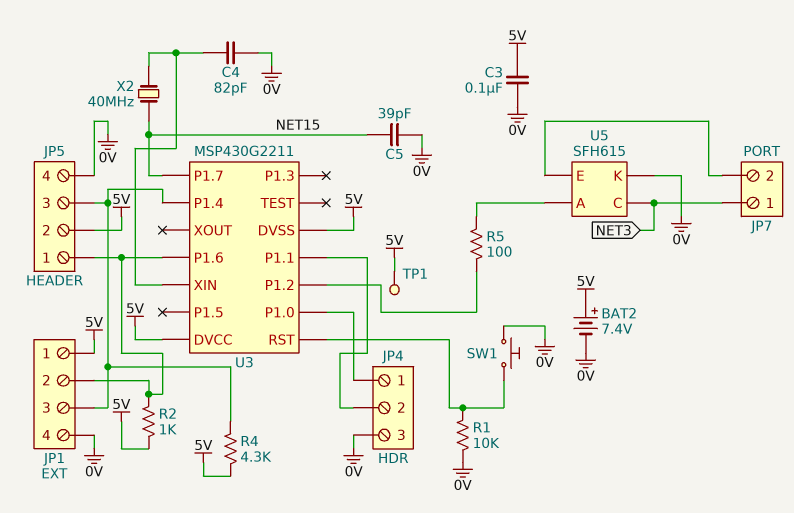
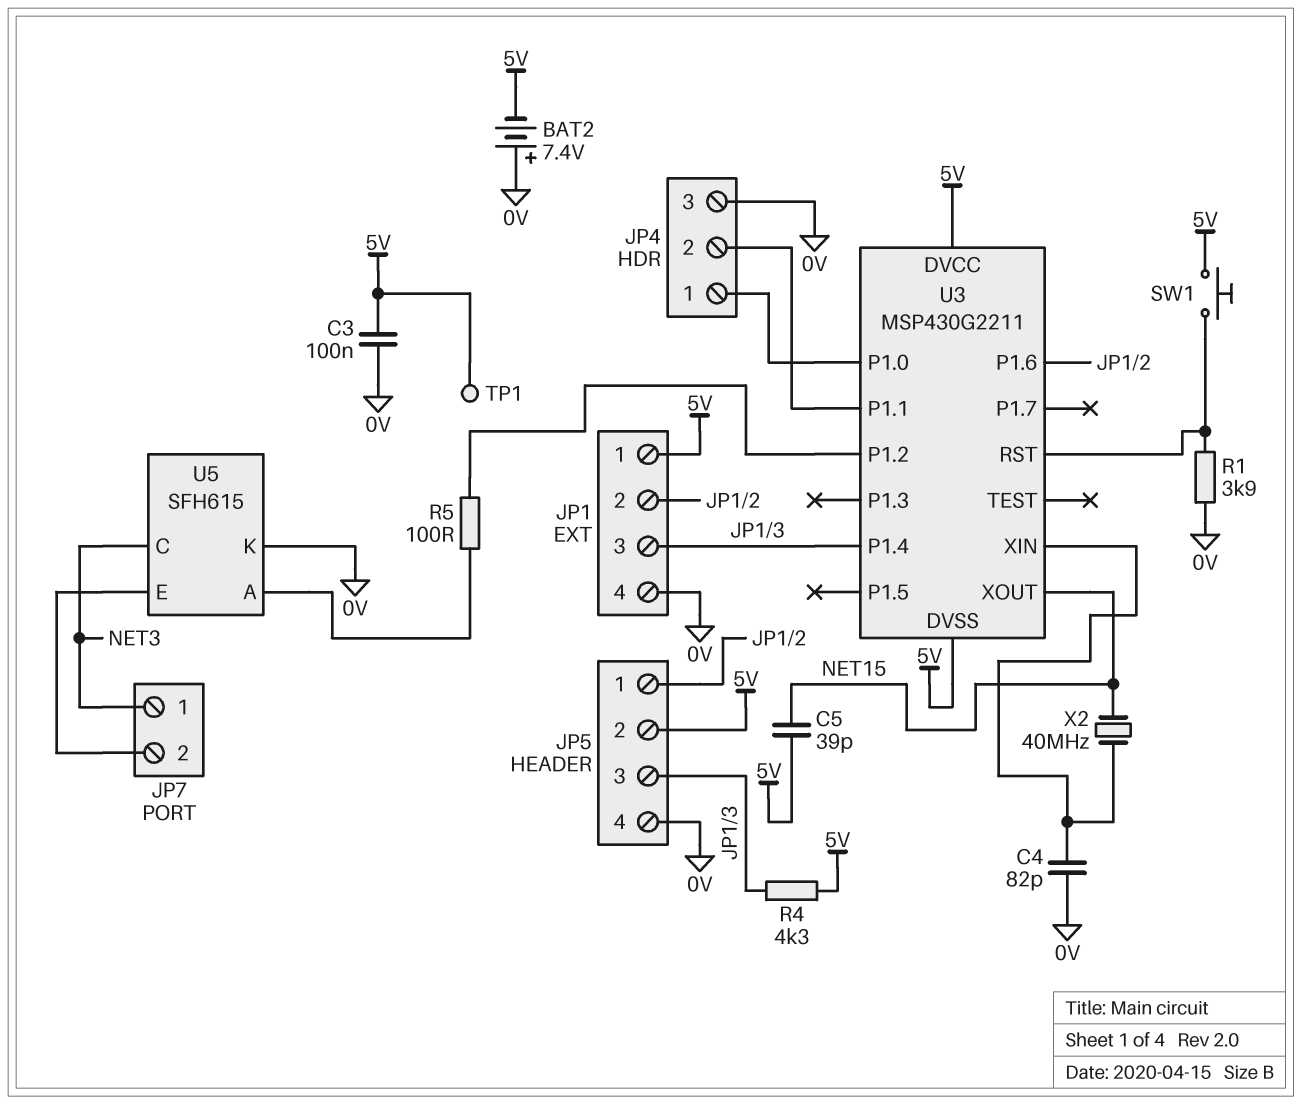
BAT2: 7.4V (plus 5V, minus 0V) -> 7.4V (plus 0V, minus 5V)
C5: 39pF (0V, NET15) -> 39pF (5V, NET15)
R1: 10k (0V, U3/RST) -> 3.9k (0V, U3/RST)
R2: 1k (5V, JP1/2) -> none
SW1: button (0V, U3/RST) -> button (5V, U3/RST)
U3 pin P1.7: NET15 -> none
U3 pin XOUT: none -> NET15

